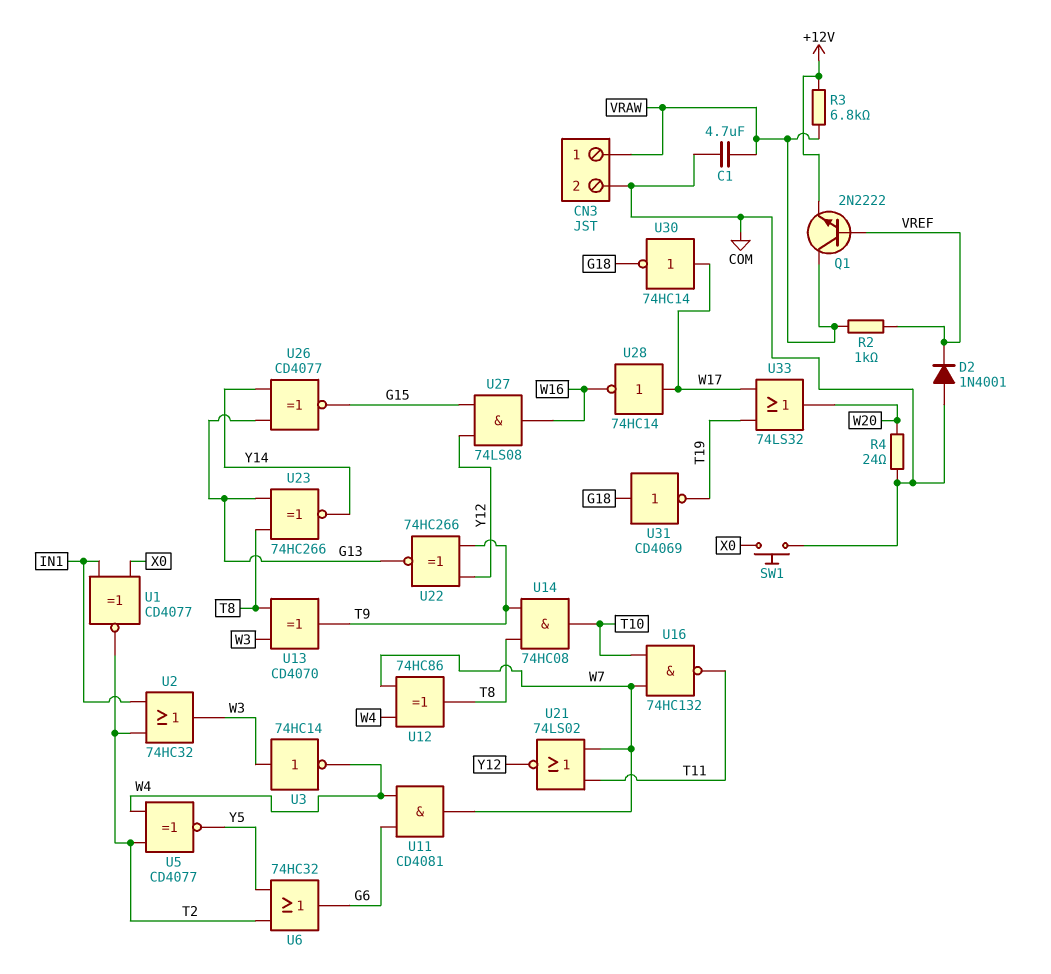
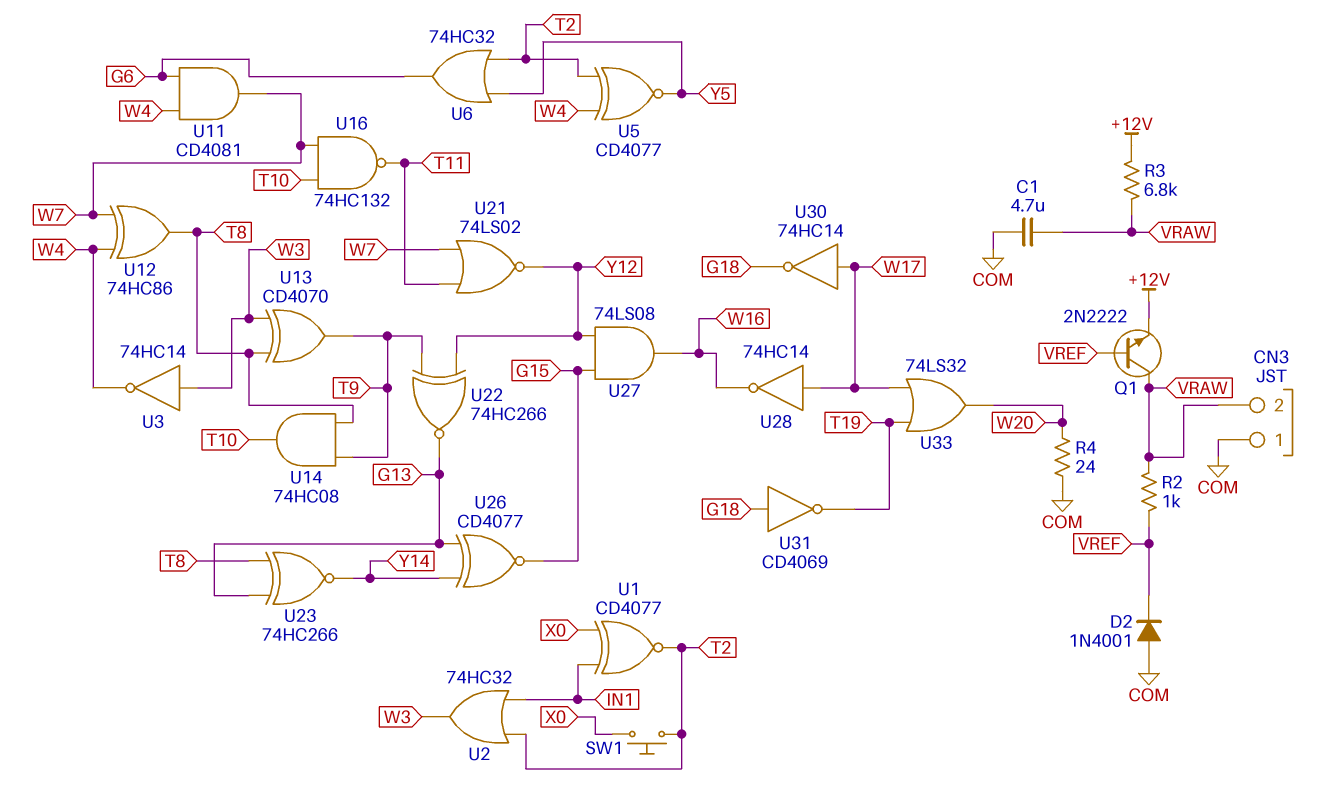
CN3 pin 1: VRAW -> COM
CN3 pin 2: COM -> VRAW
SW1: button (COM, X0) -> button (T2, X0)

